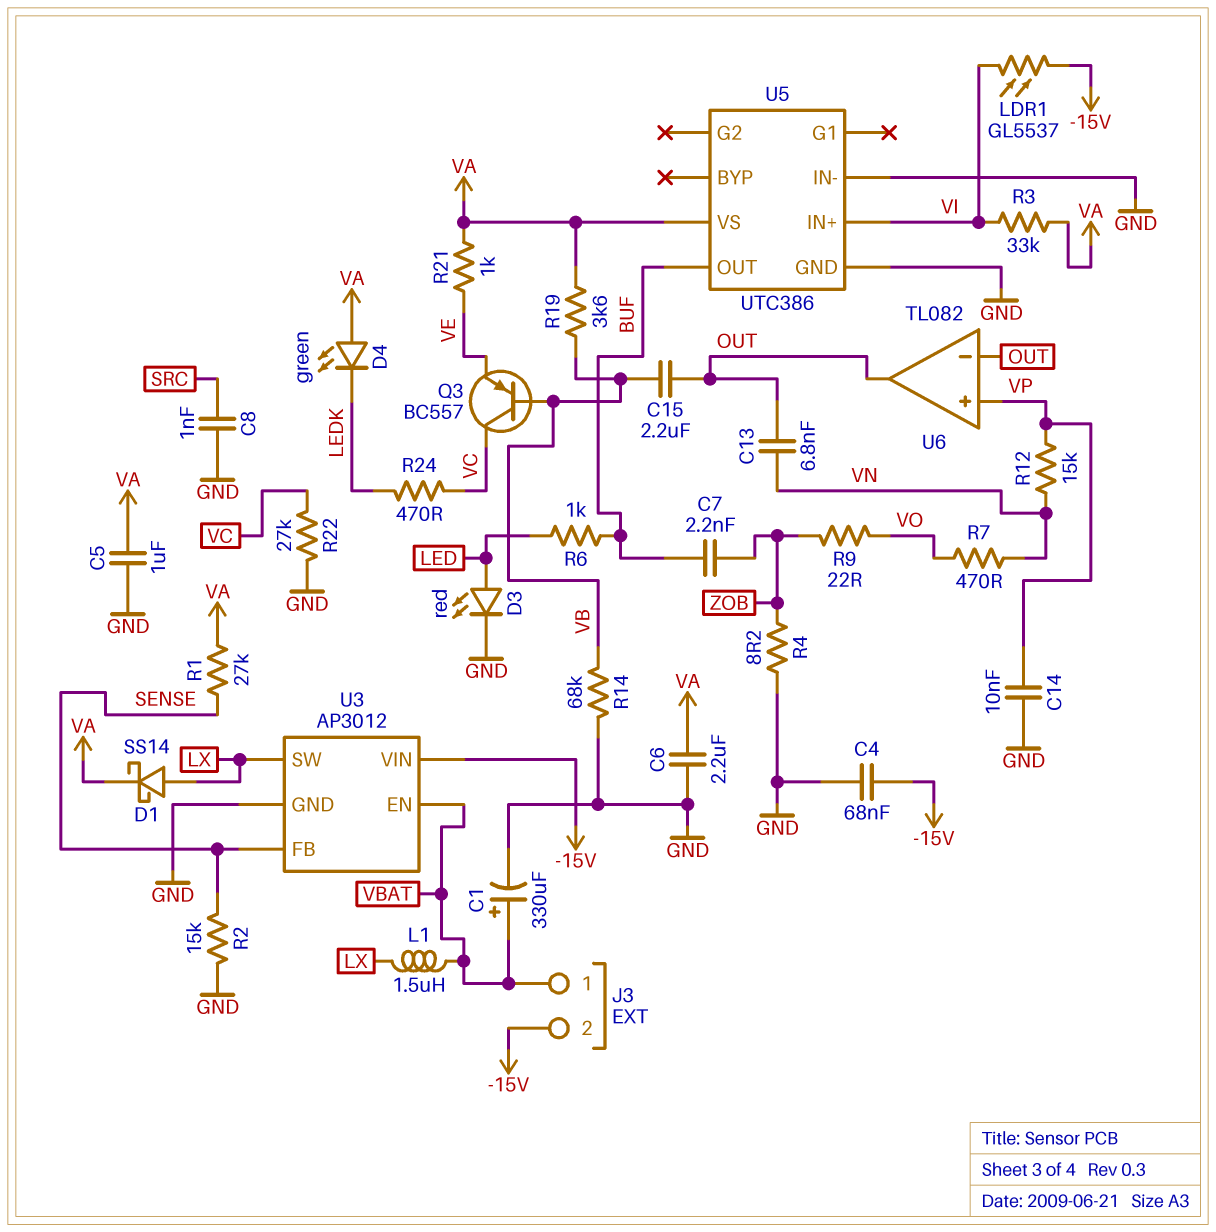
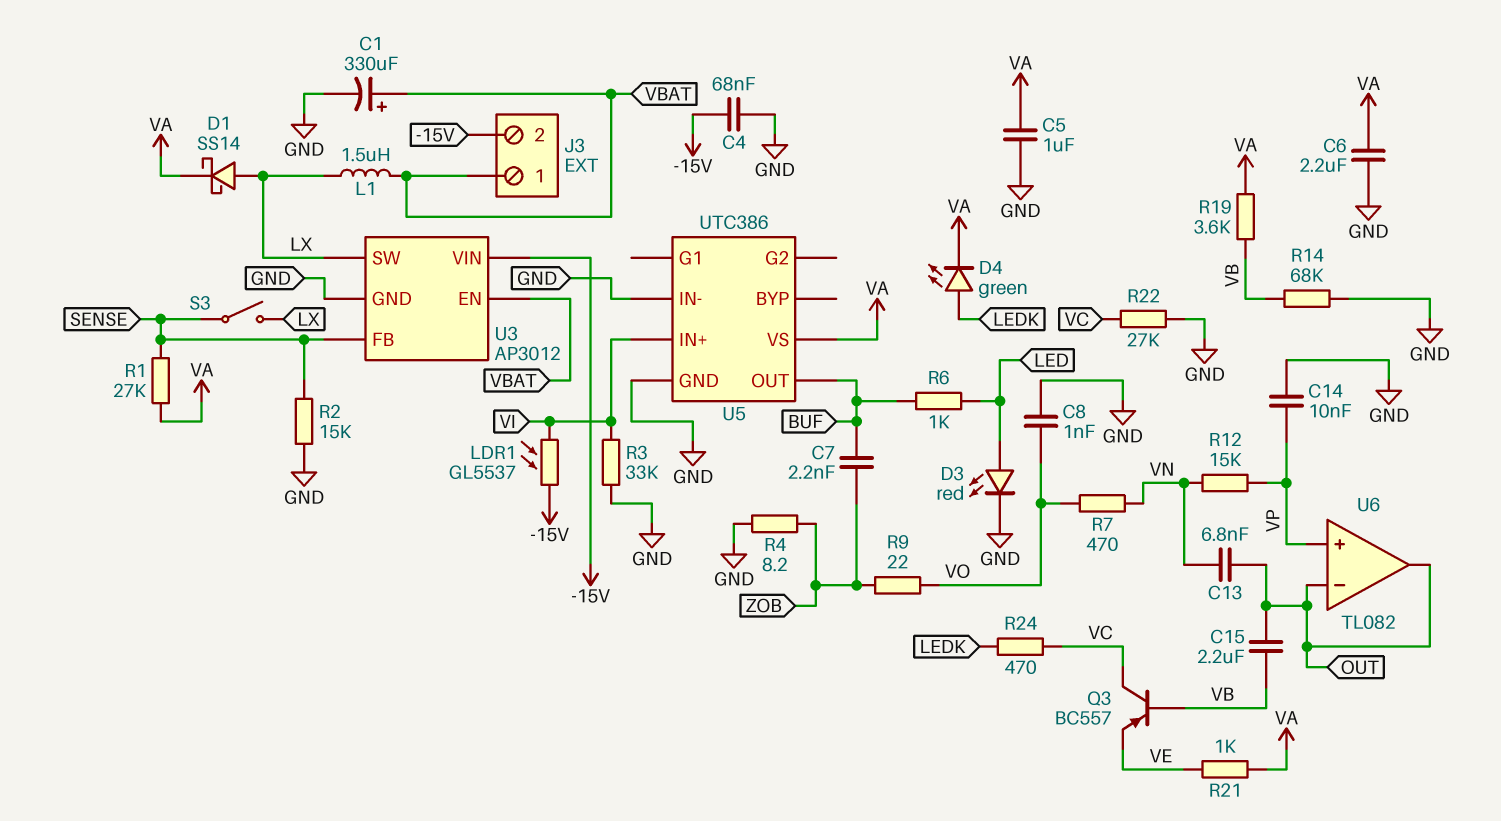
C8: 1nF (GND, SRC) -> 1nF (GND, VO)
D4: LED green (A VA, K LEDK) -> LED green (A LEDK, K VA)
R3: 33k (VA, VI) -> 33k (GND, VI)
S3: none -> switch (LX, SENSE)

